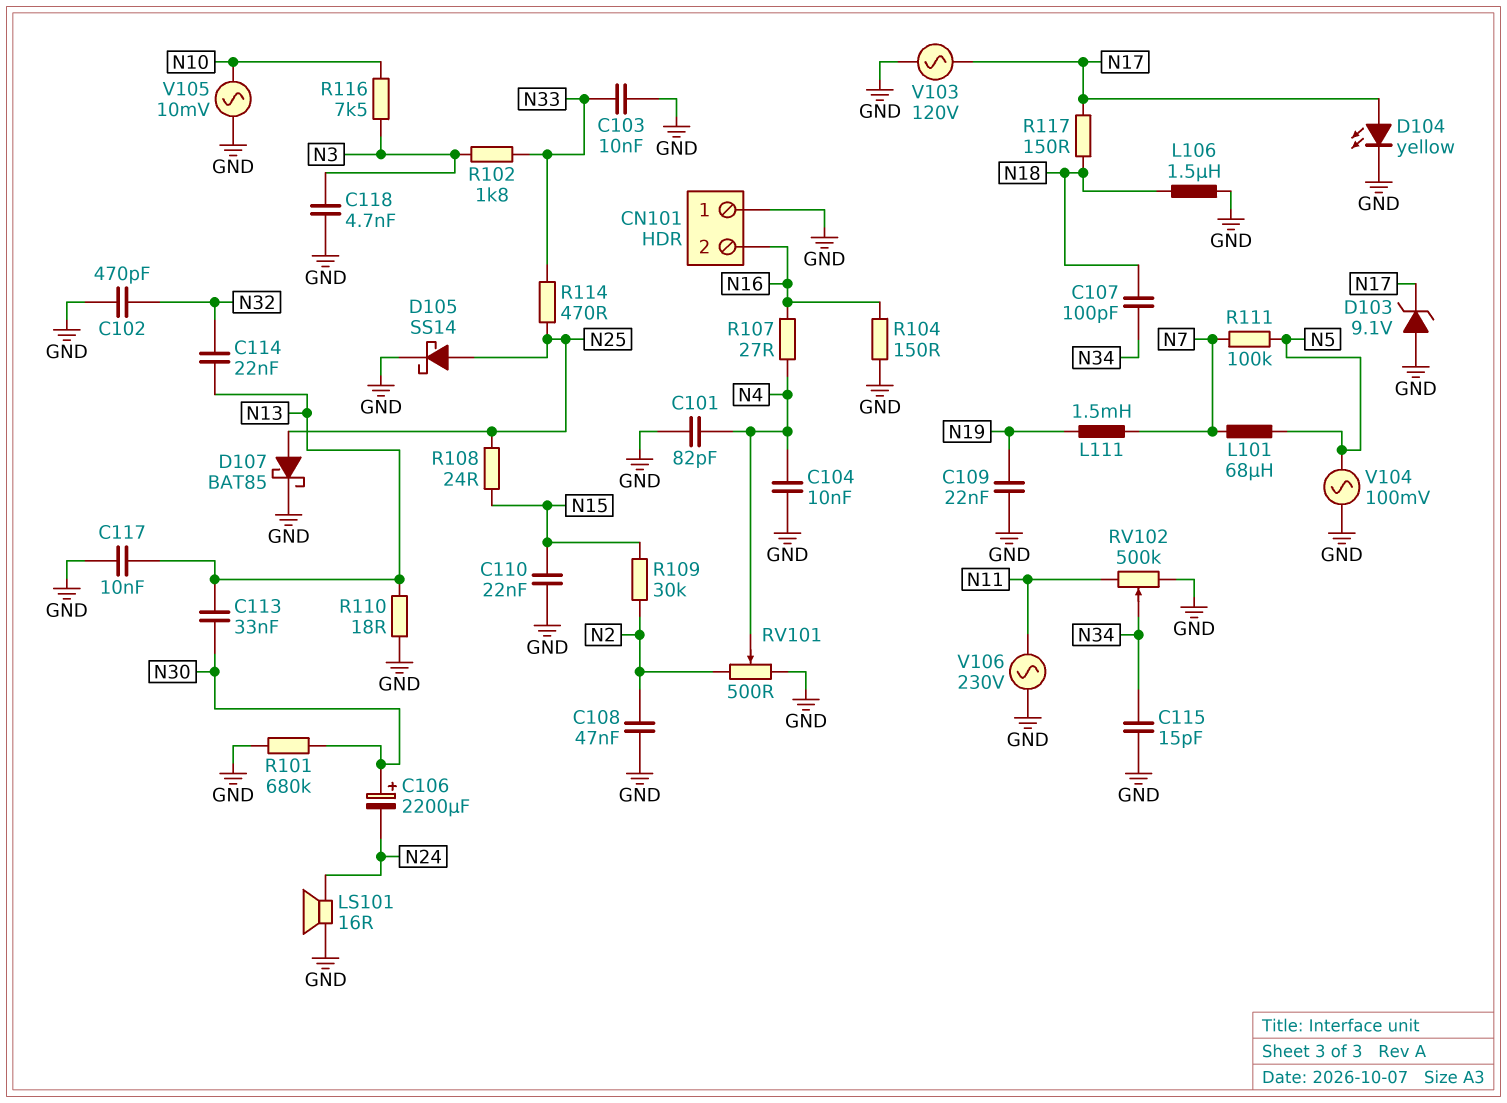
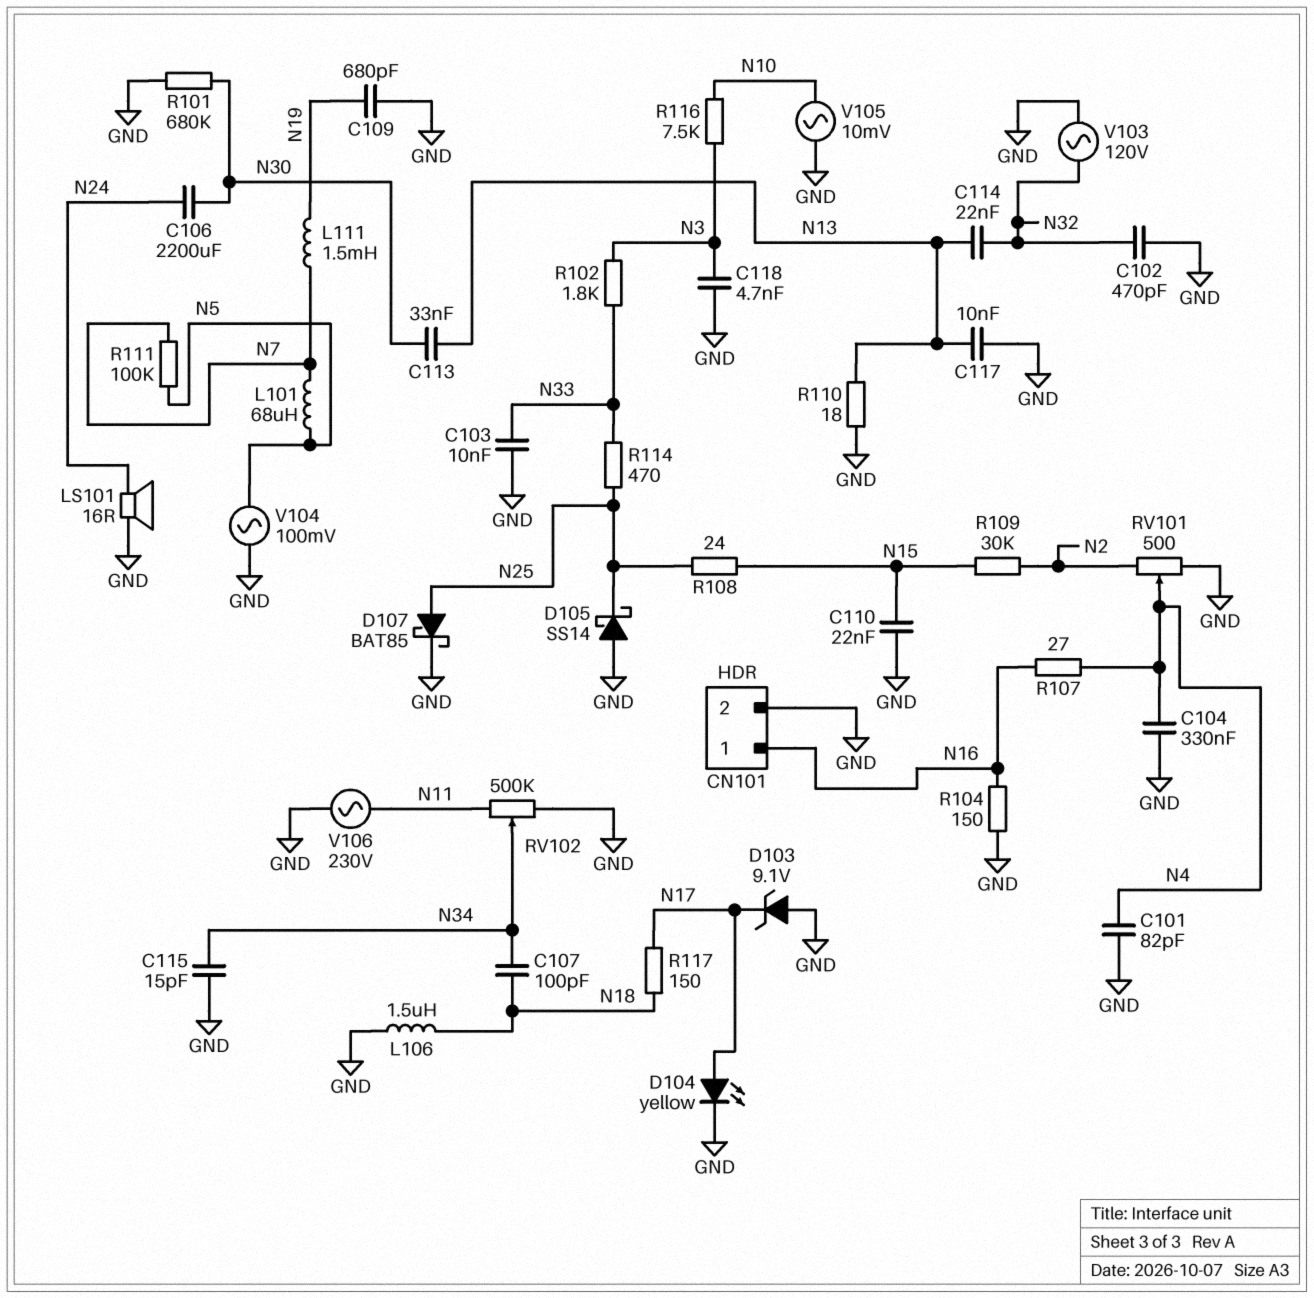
C104: 10nF (GND, N4) -> 330nF (GND, N4)
C106: 2200uF (plus N30, minus N24) -> 2200uF (N24, N30)
C108: 47nF (GND, N2) -> none
C109: 22nF (GND, N19) -> 680pF (GND, N19)
CN101 pin 1: GND -> N16
CN101 pin 2: N16 -> GND
D105: schottky SS14 (A N25, K GND) -> schottky SS14 (A GND, K N25)
V103: AC 120V (GND, N17) -> AC 120V (GND, N32)

